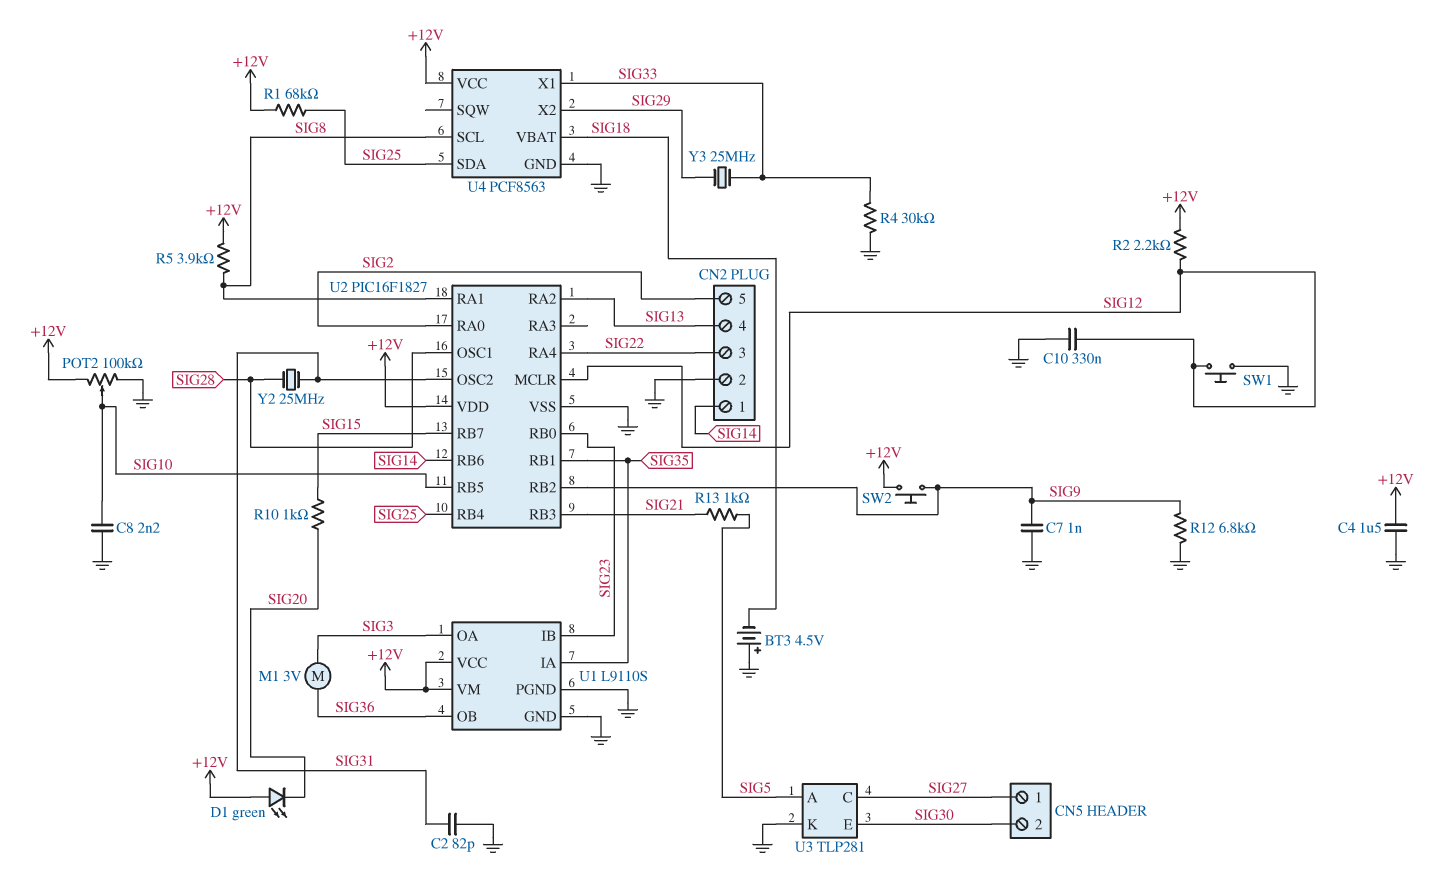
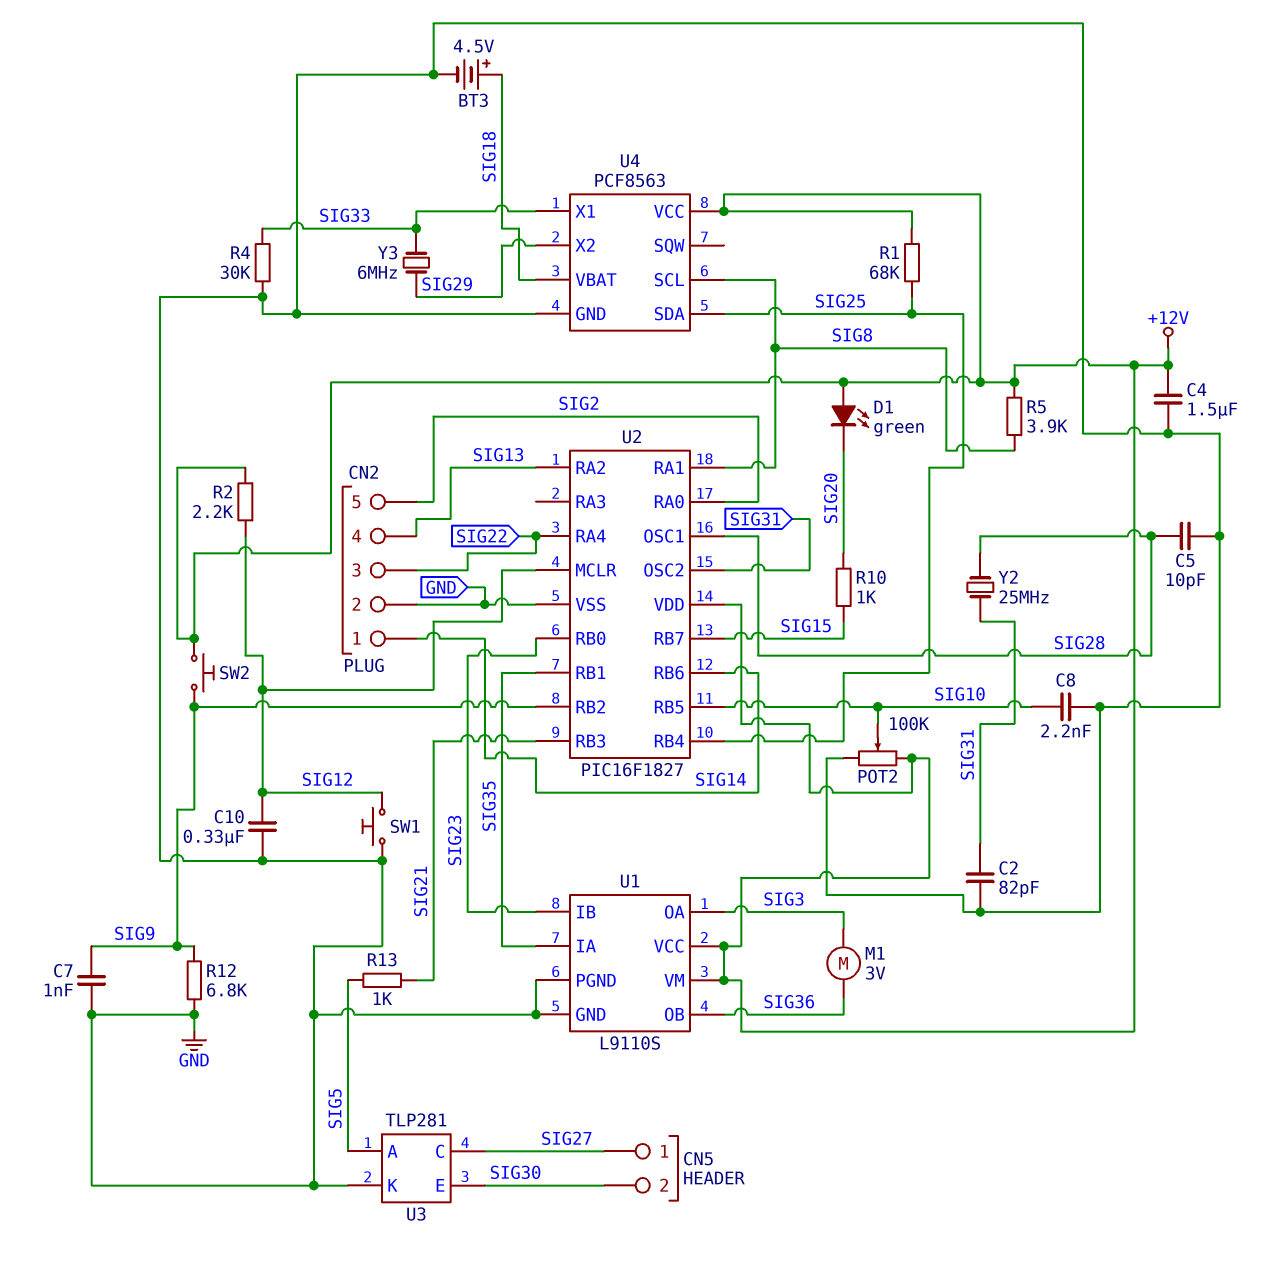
BT3: 4.5V (plus GND, minus SIG18) -> 4.5V (plus SIG18, minus GND)
C5: none -> 10pF (GND, SIG28)
Y3: 25MHz (SIG29, SIG33) -> 6MHz (SIG29, SIG33)

